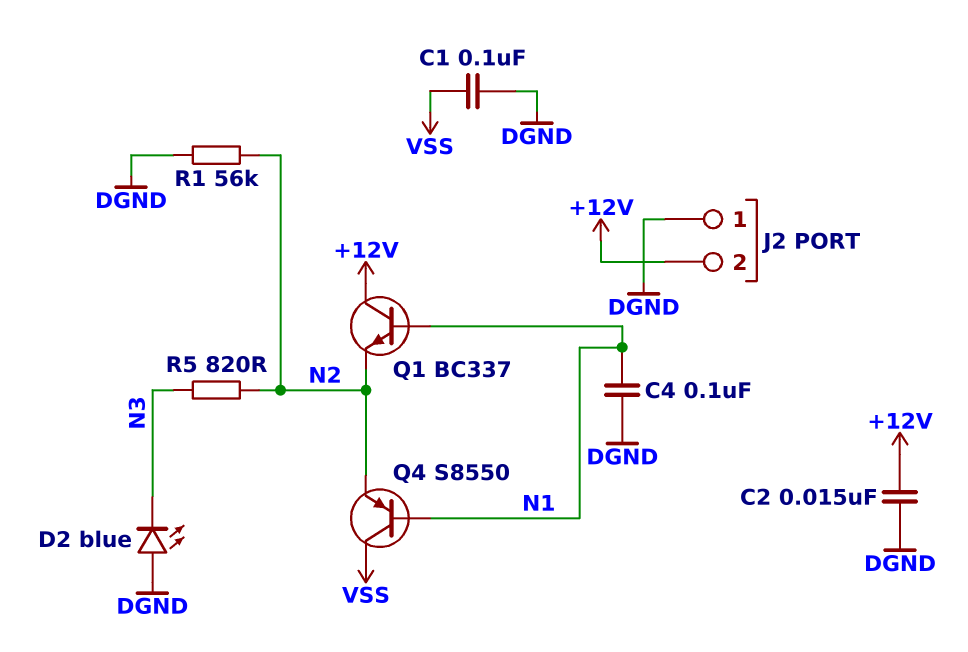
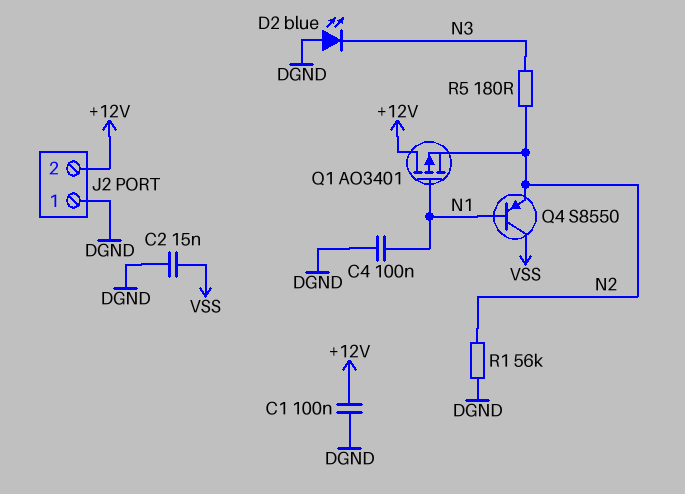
C1: 100nF (DGND, VSS) -> 100nF (+12V, DGND)
C2: 15nF (+12V, DGND) -> 15nF (DGND, VSS)
Q1: NPN BC337 (B N1, C +12V, E N2) -> PMOS AO3401 (G N1, D +12V, S N2)
R5: 820 (N2, N3) -> 180 (N2, N3)

